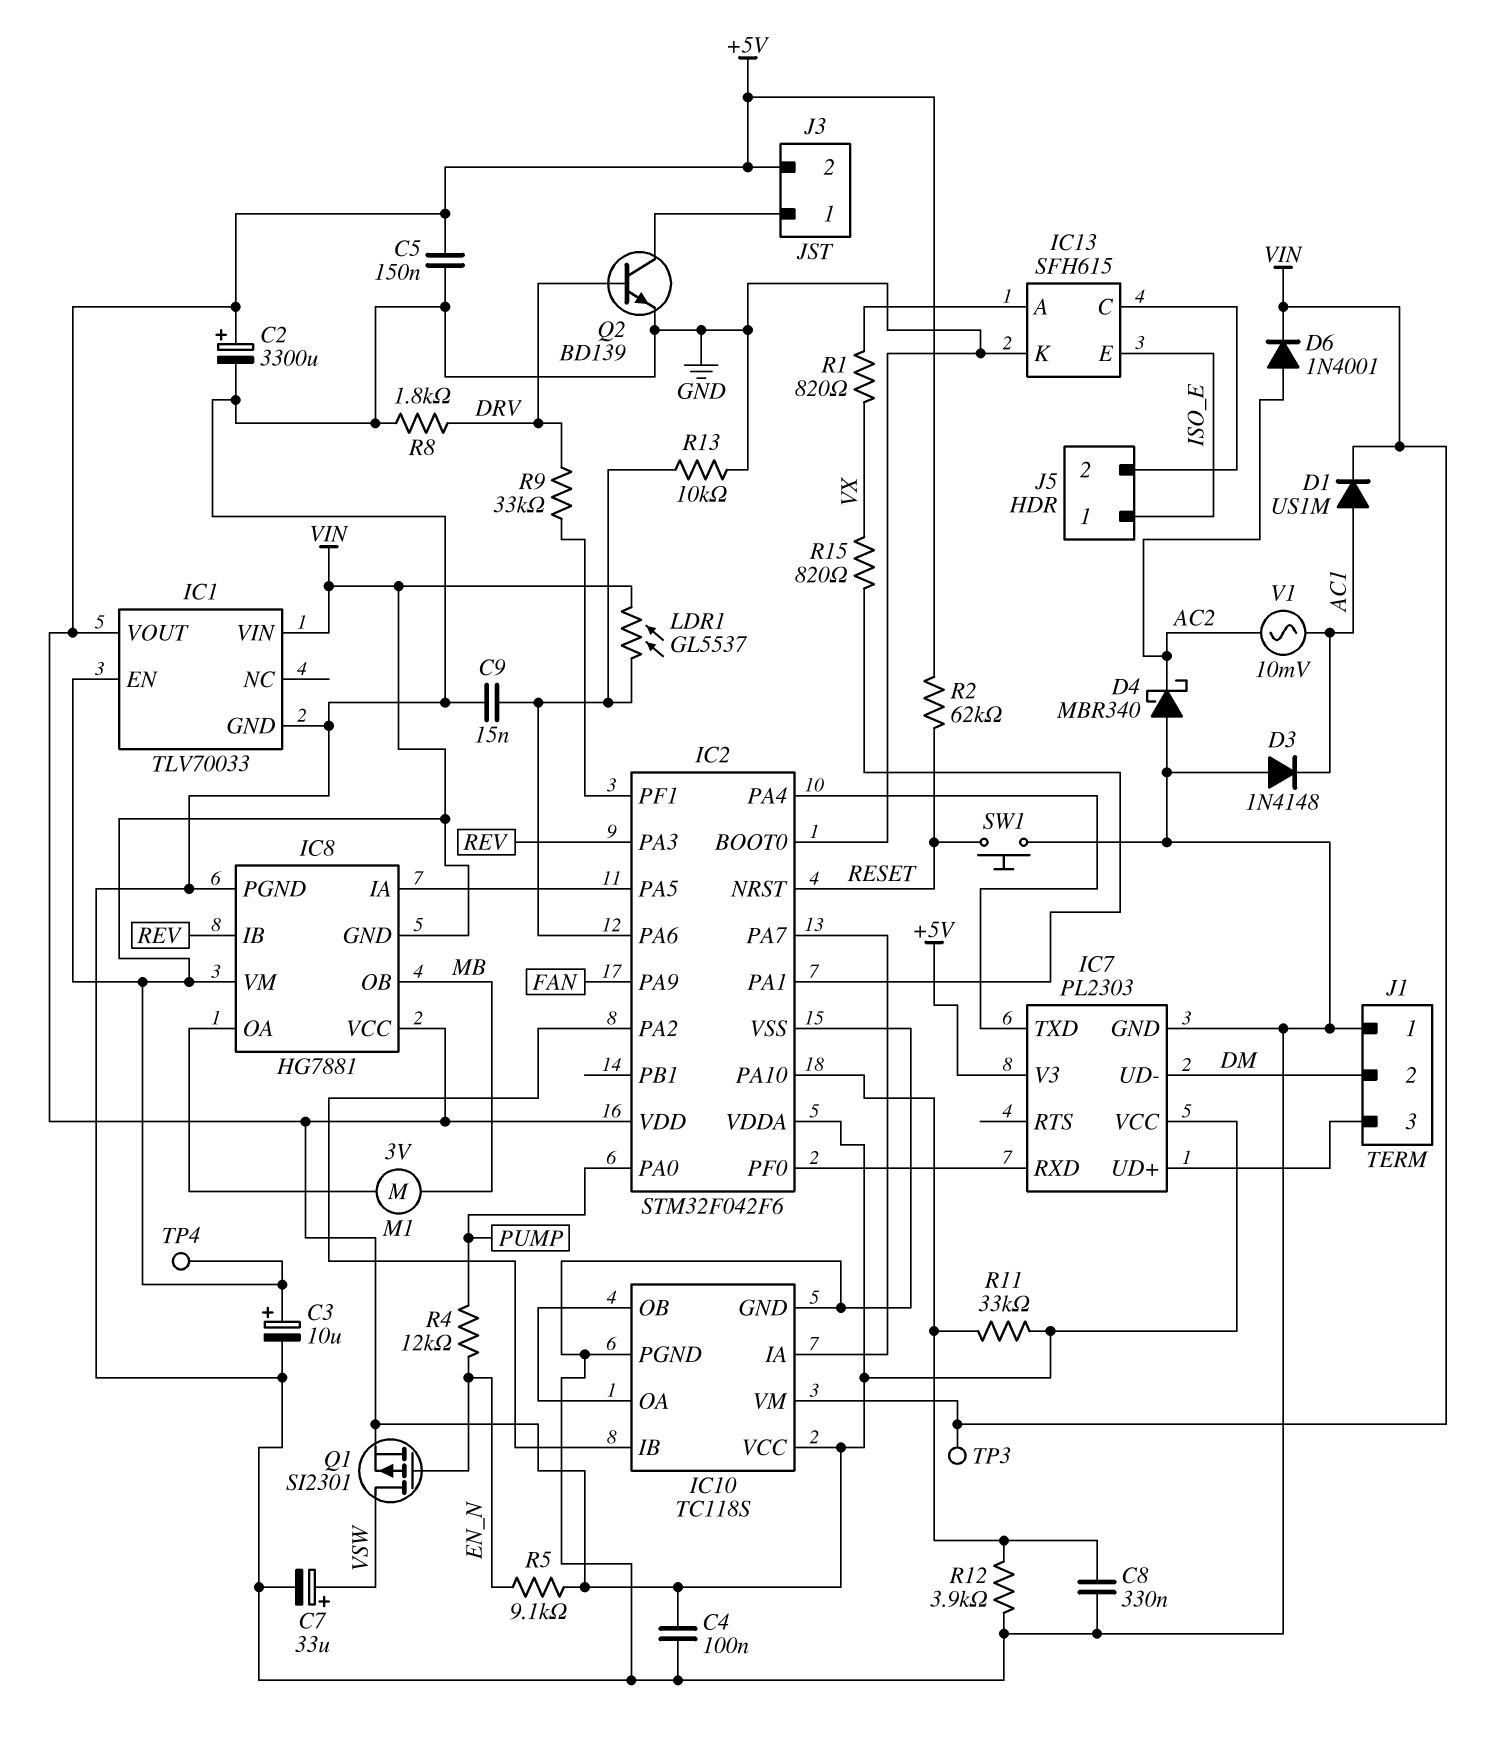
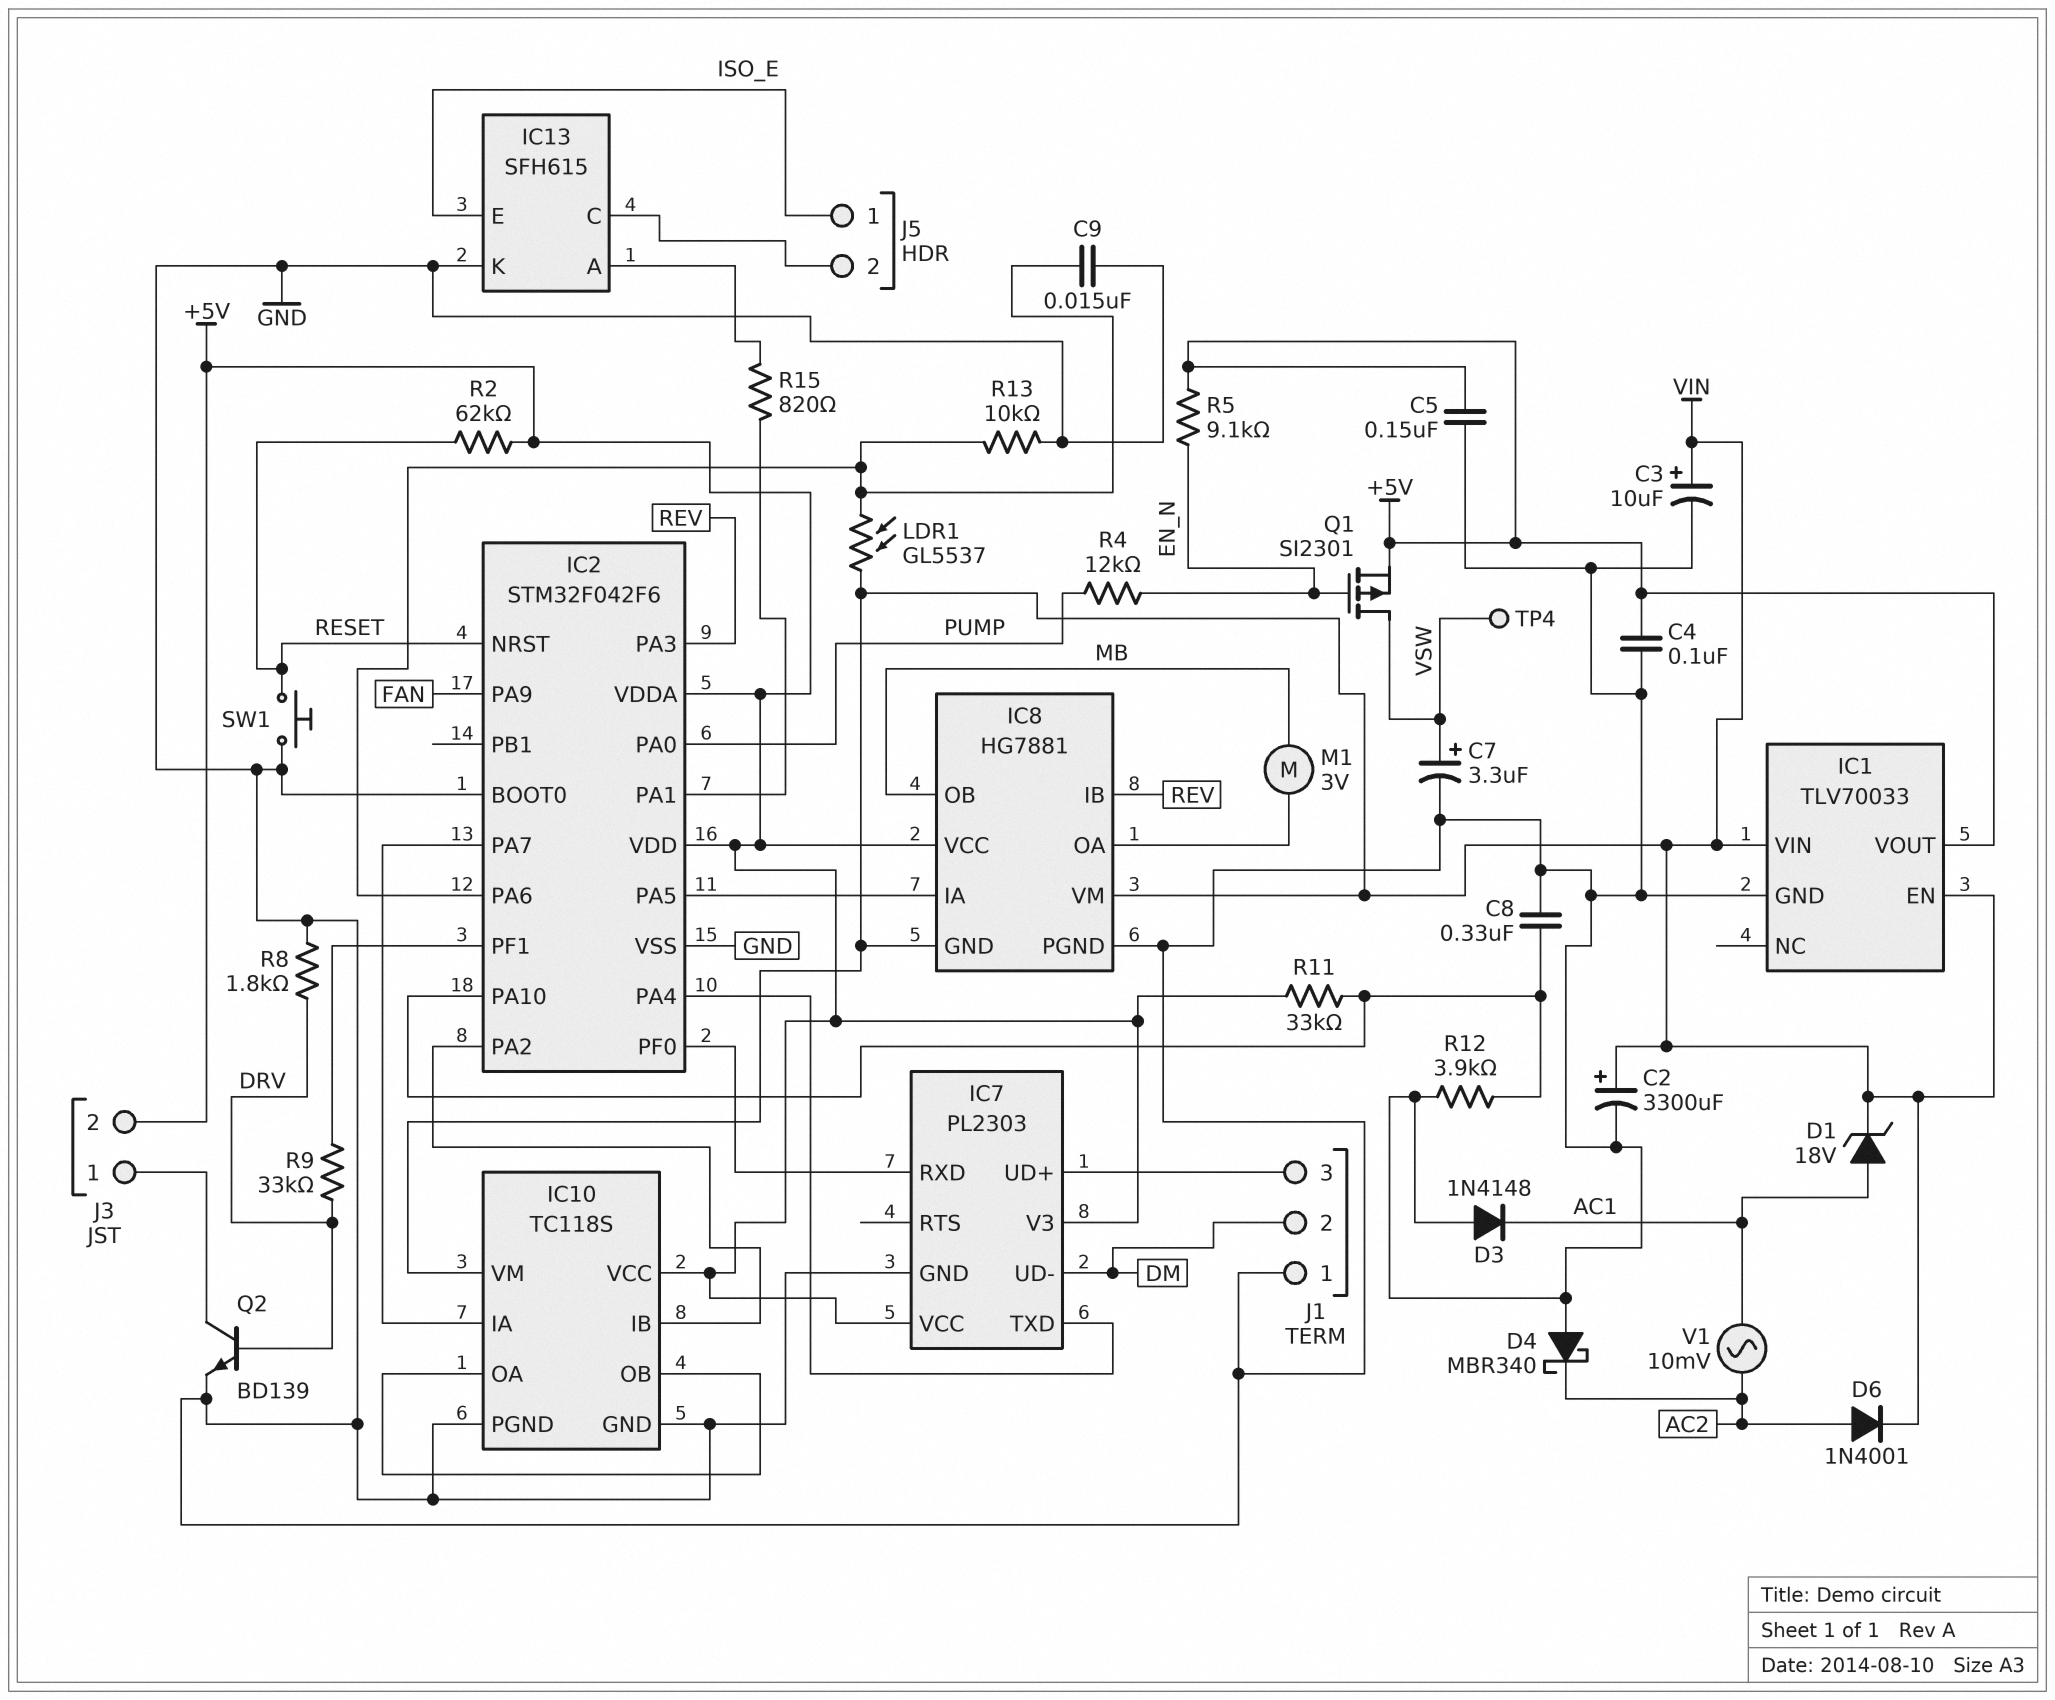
C2: 3300uF (plus +5V, minus GND) -> 3300uF (plus VIN, minus GND)
C7: 33uF (plus VSW, minus GND) -> 3.3uF (plus VSW, minus GND)
D1: diode US1M (A AC1, K VIN) -> zener 18V (A AC1, K VIN)
R1: 820 (IC13/A, VX) -> none
R15: 820 (IC2/PA1, VX) -> 820 (IC2/PA1, IC13/A)
TP3: test point (VIN) -> none
TP4: test point (VIN) -> test point (VSW)

